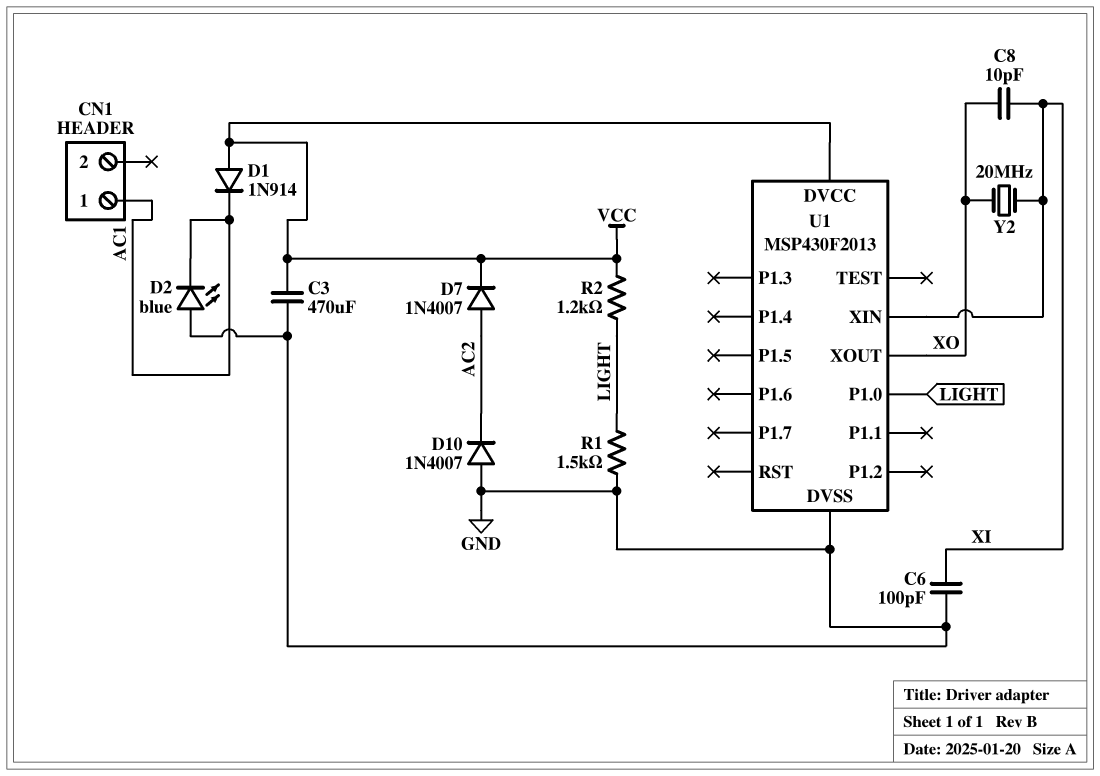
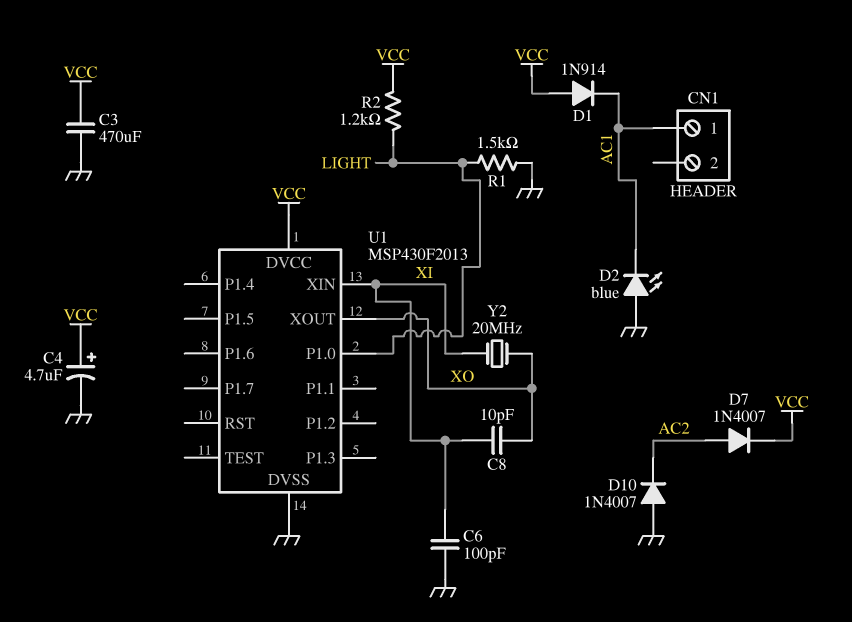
C4: none -> 4.7uF (plus VCC, minus GND)

